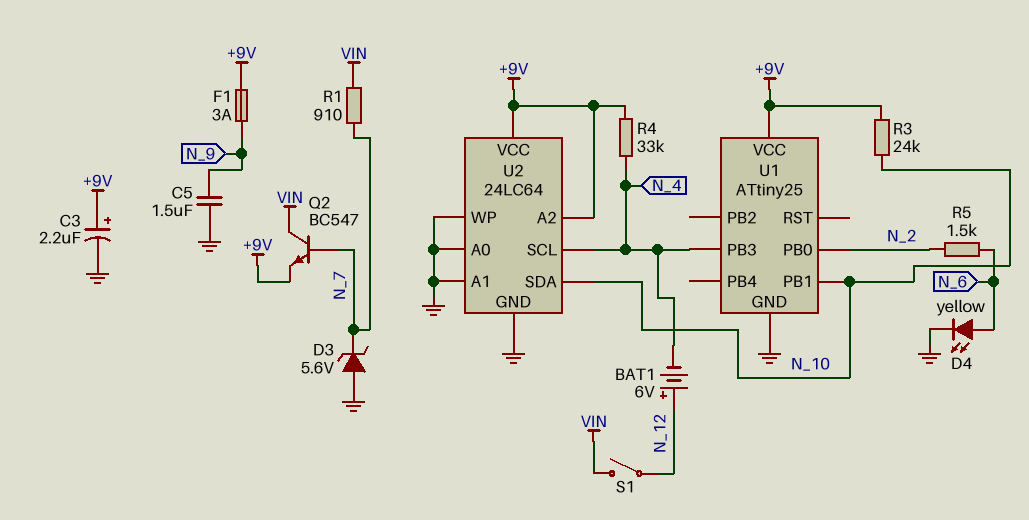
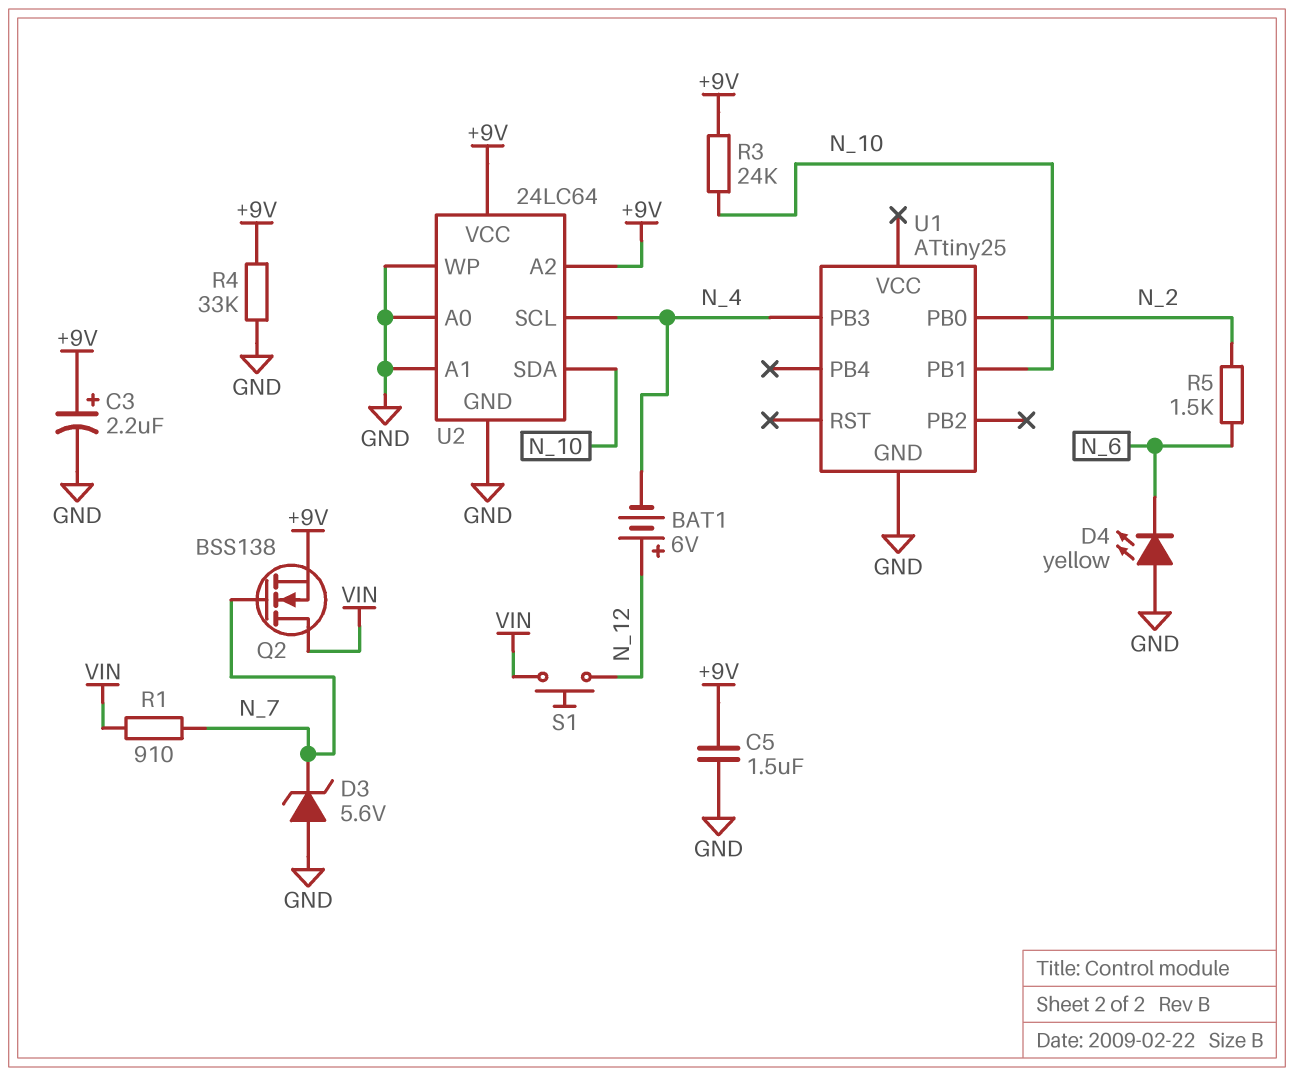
C5: 1.5uF (GND, N_9) -> 1.5uF (+9V, GND)
D4: LED yellow (A N_6, K GND) -> LED yellow (A GND, K N_6)
F1: 3A (+9V, N_9) -> none
Q2: NPN BC547 (B N_7, C VIN, E +9V) -> NMOS BSS138 (G N_7, D VIN, S +9V)
R4: 33k (+9V, N_4) -> 33k (+9V, GND)
S1: switch (N_12, VIN) -> button (N_12, VIN)
U1 pin VCC: +9V -> none

